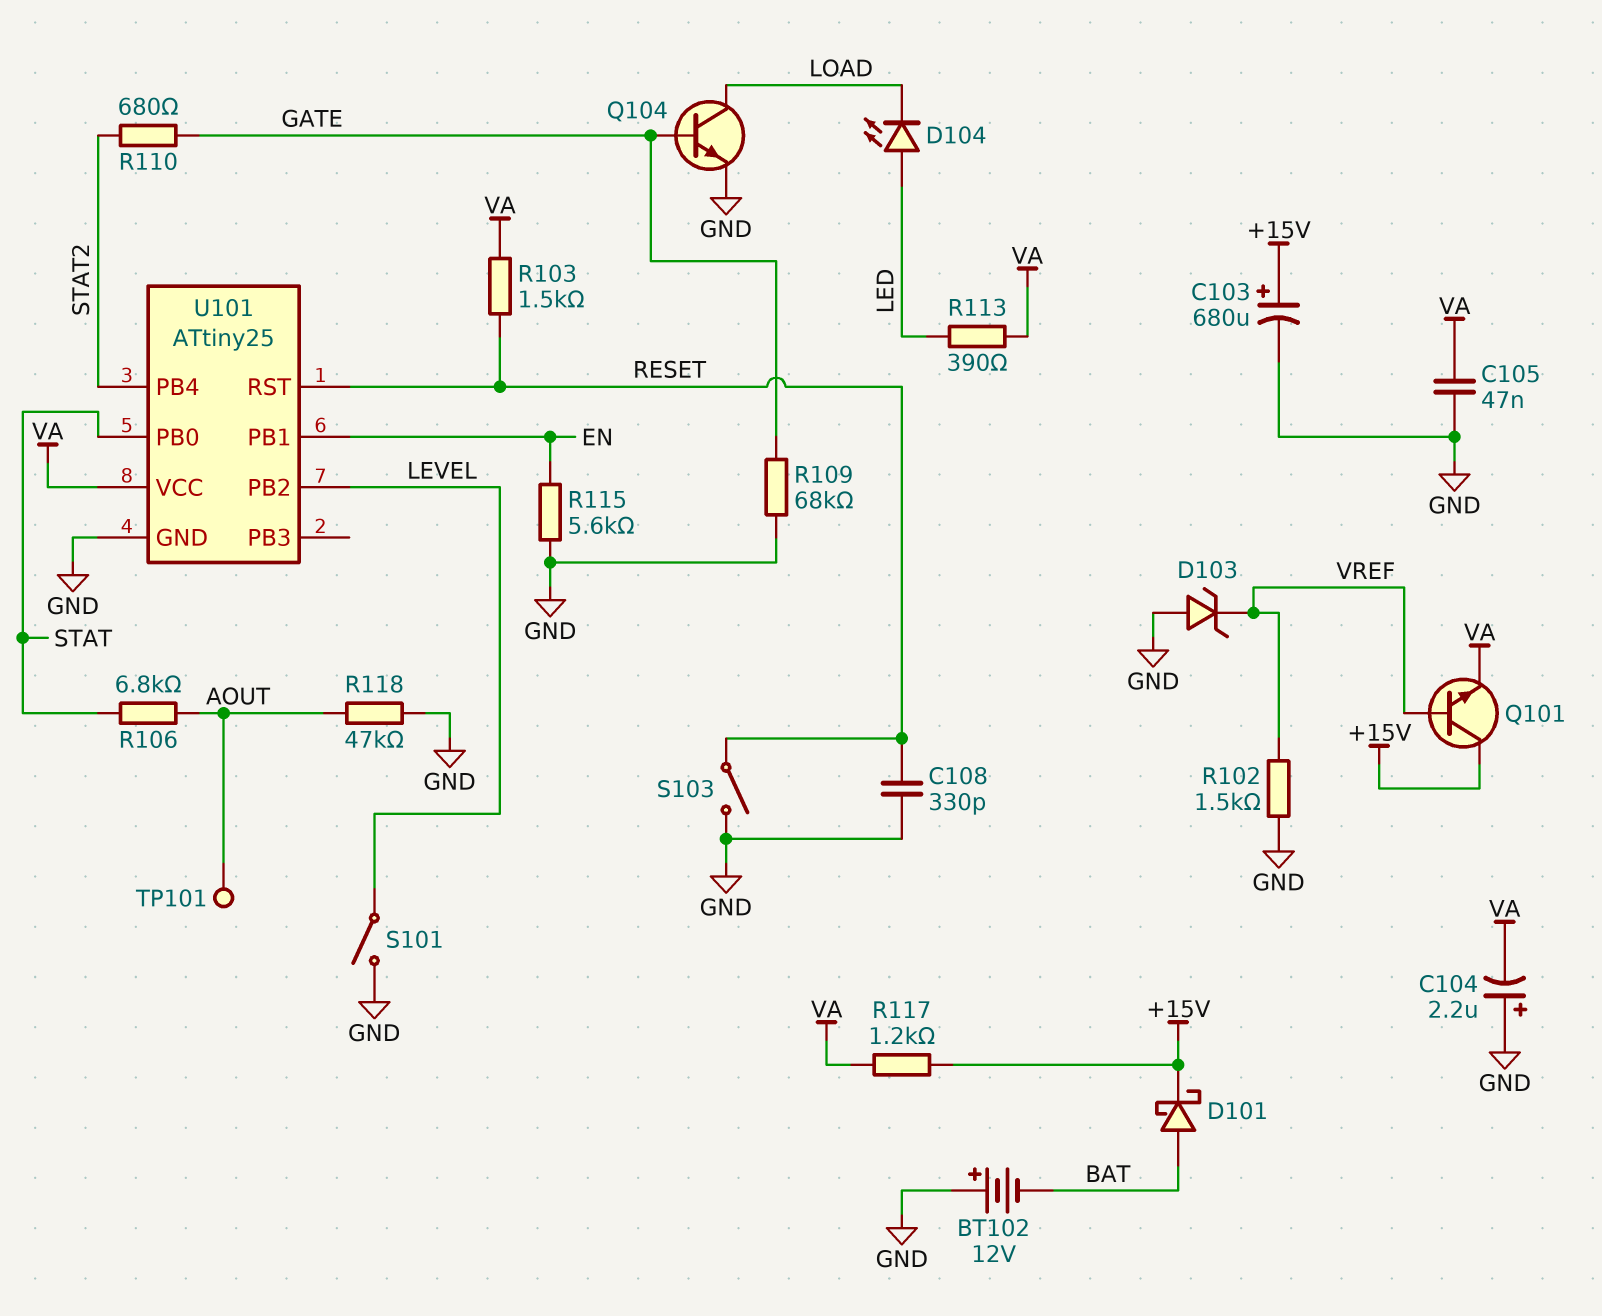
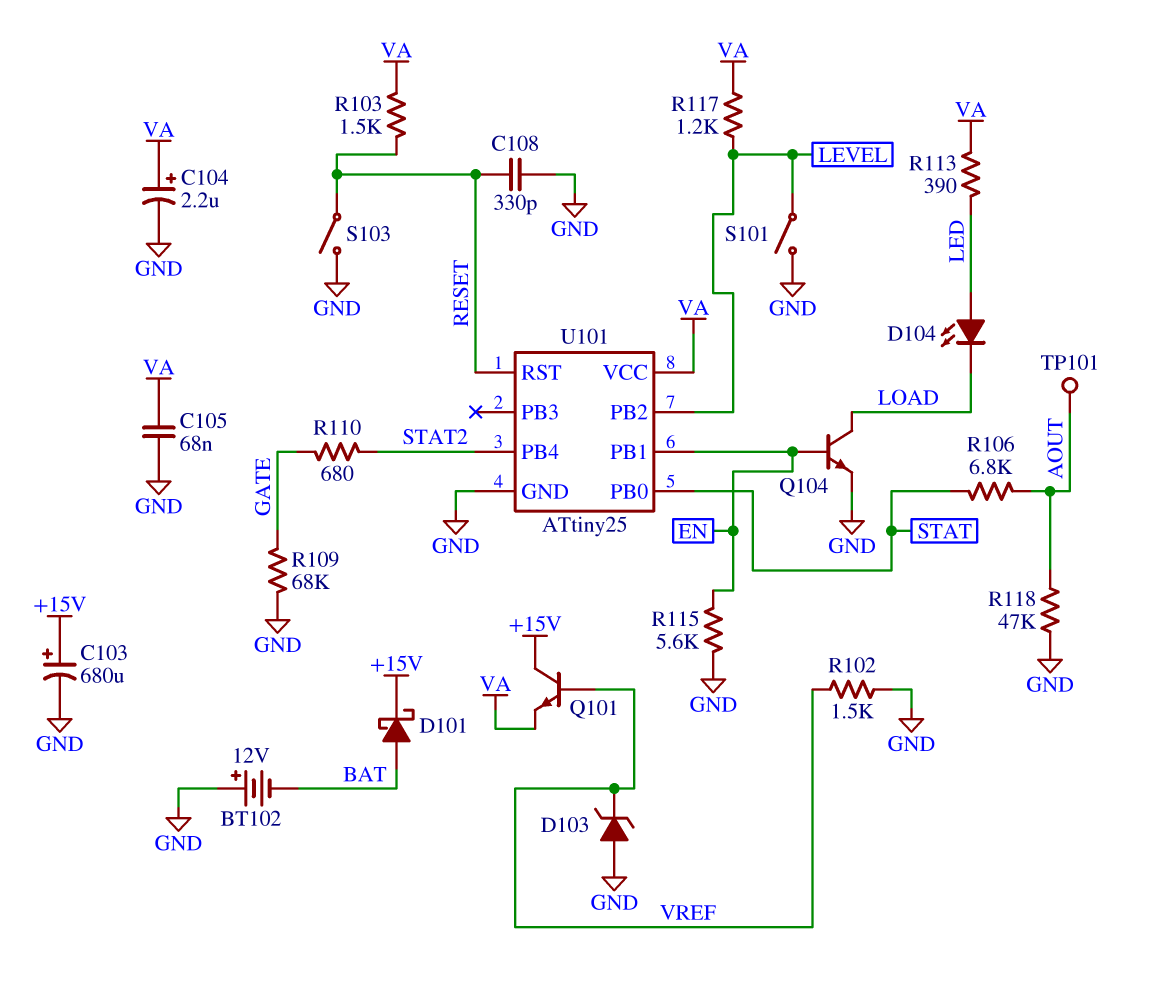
C104: 2.2uF (plus GND, minus VA) -> 2.2uF (plus VA, minus GND)
C105: 47nF (GND, VA) -> 68nF (GND, VA)
Q104: NPN (B GATE, C LOAD, E GND) -> NPN (B EN, C LOAD, E GND)
R117: 1.2k (+15V, VA) -> 1.2k (LEVEL, VA)

